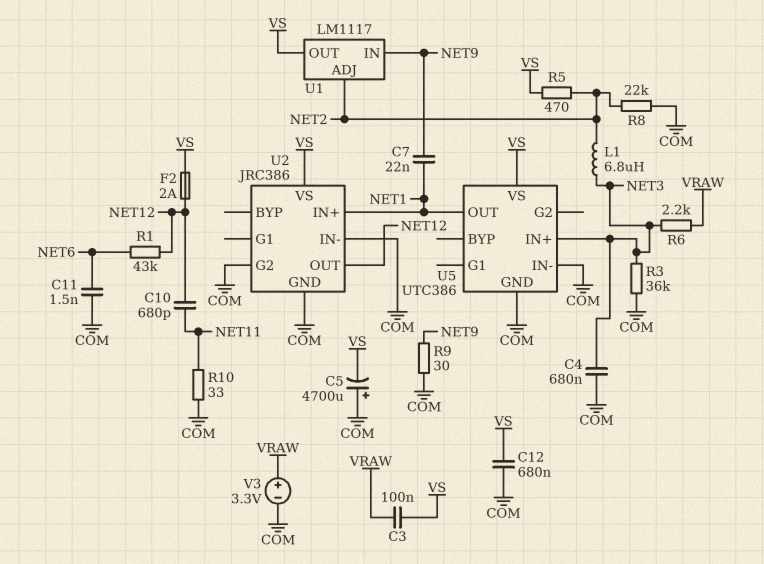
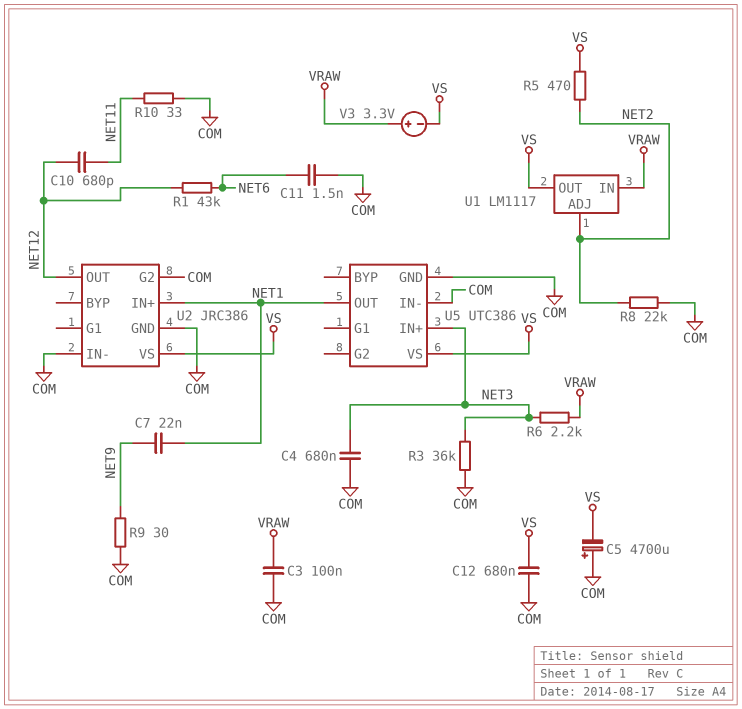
C3: 100nF (VRAW, VS) -> 100nF (COM, VRAW)
F2: 2A (NET12, VS) -> none
L1: 6.8uH (NET2, NET3) -> none
U1 pin IN: NET9 -> VRAW
V3: 3.3V (plus VRAW, minus COM) -> 3.3V (plus VRAW, minus VS)

